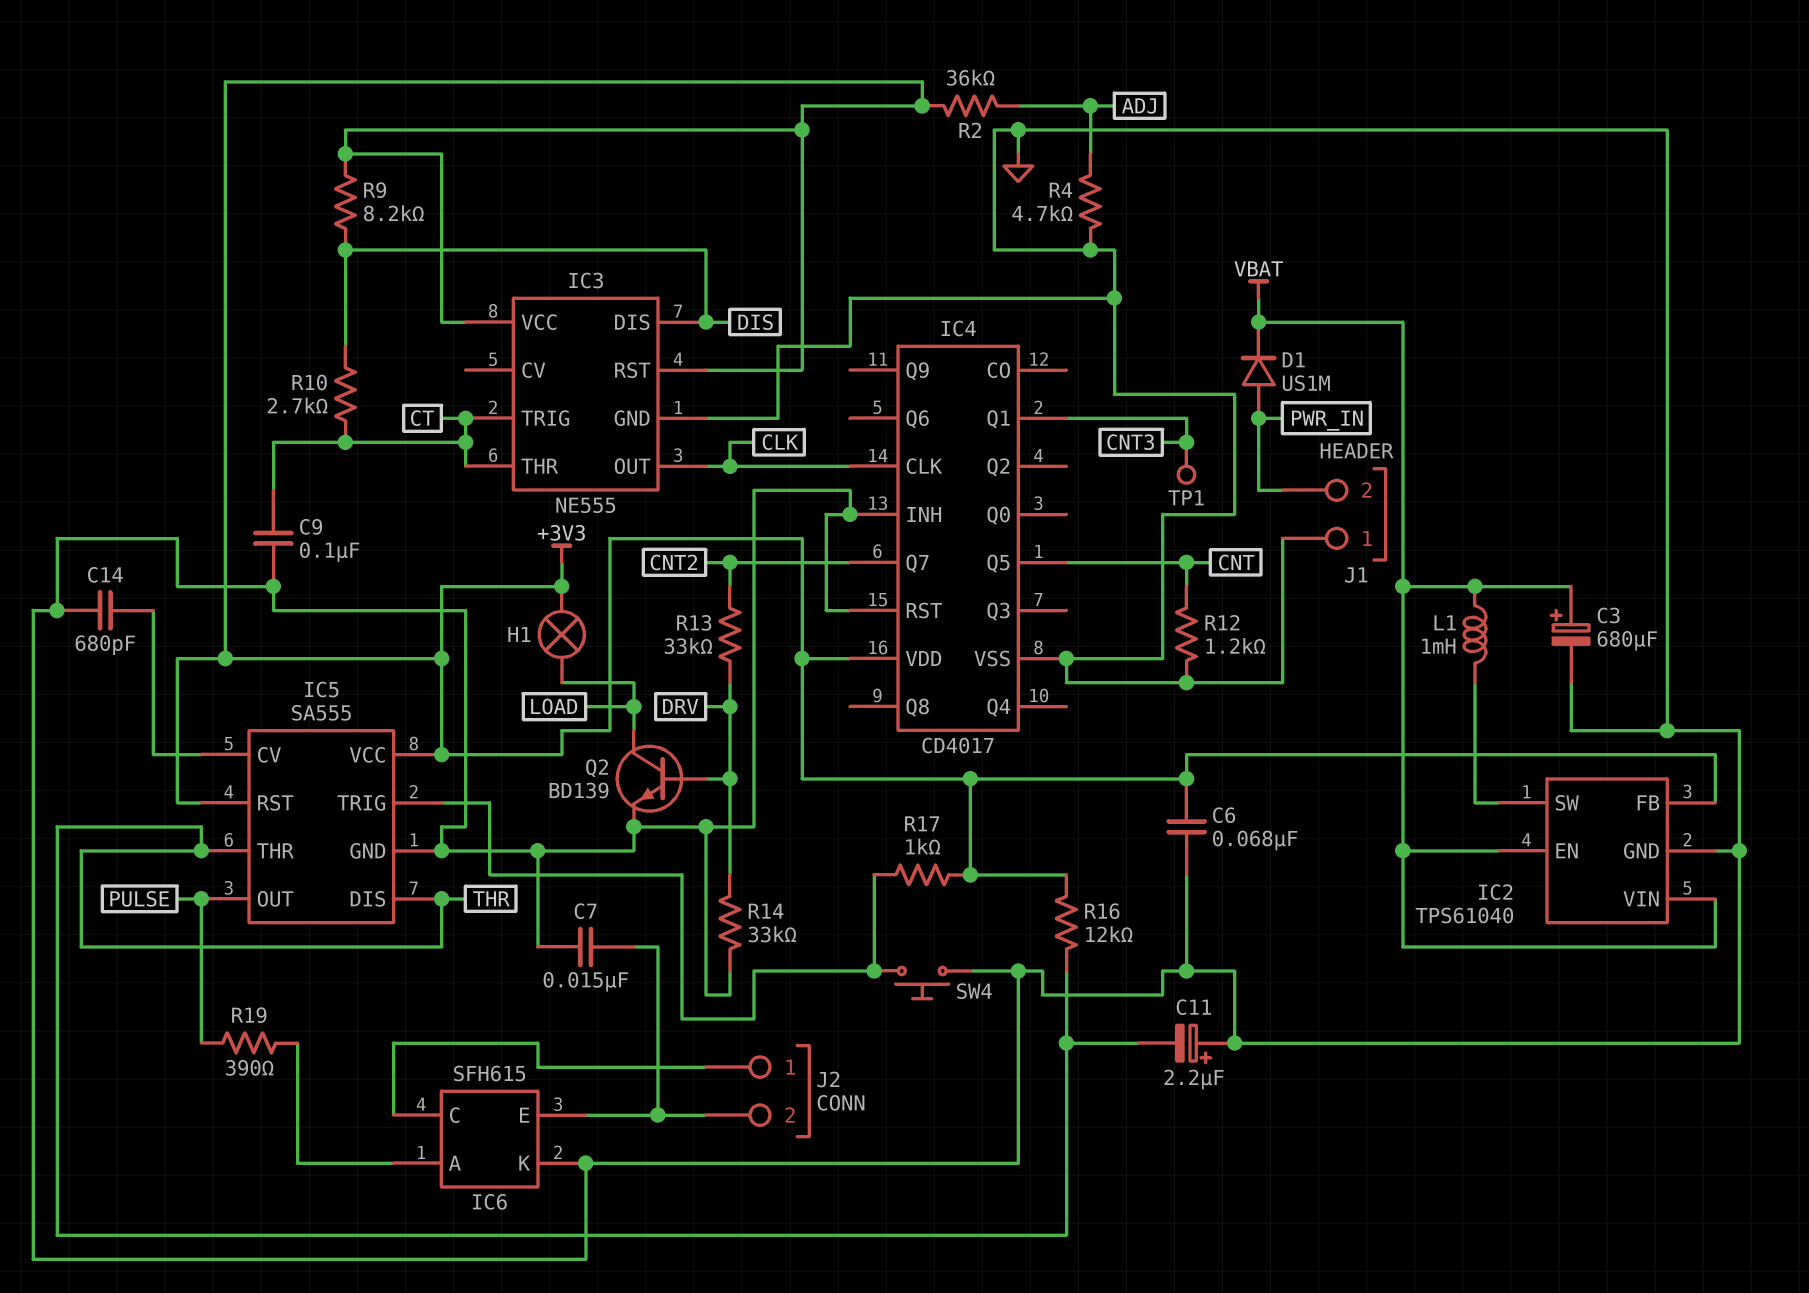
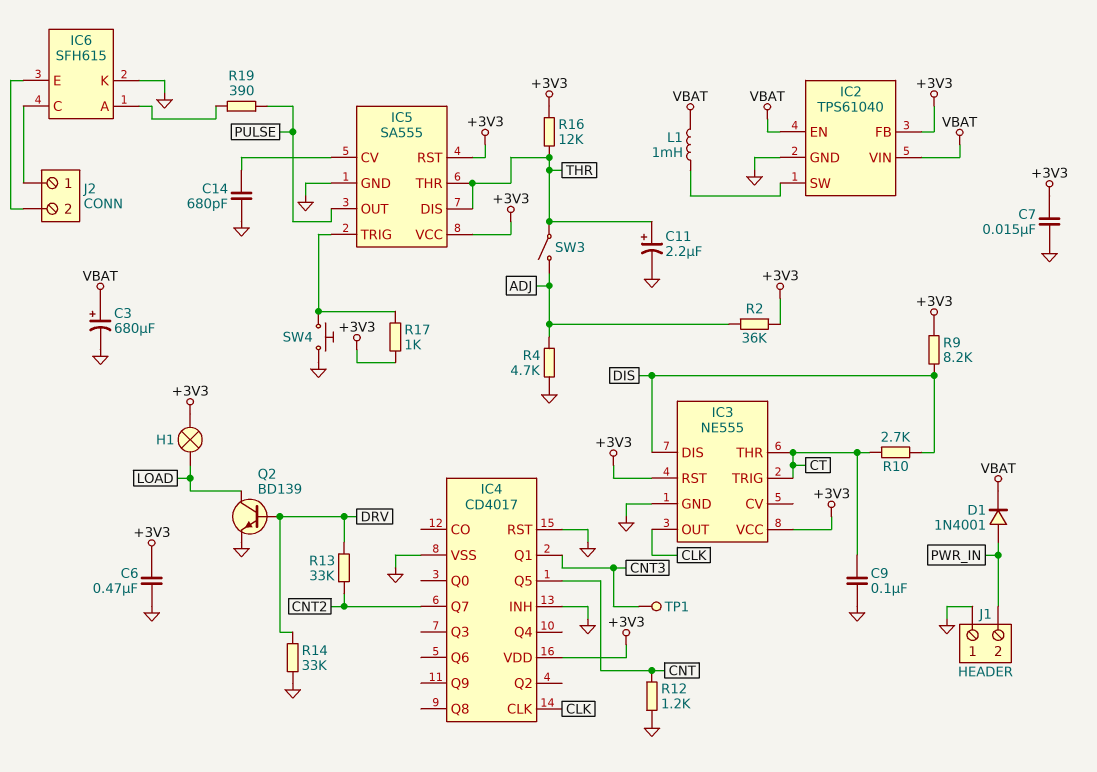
C6: 68nF (+3V3, GND) -> 470nF (+3V3, GND)
C7: 15nF (GND, IC6/E) -> 15nF (+3V3, GND)
C11: 2.2uF (plus GND, minus THR) -> 2.2uF (plus THR, minus GND)
D1: diode US1M (A PWR_IN, K VBAT) -> diode 1N4001 (A PWR_IN, K VBAT)
SW3: none -> switch (ADJ, THR)

